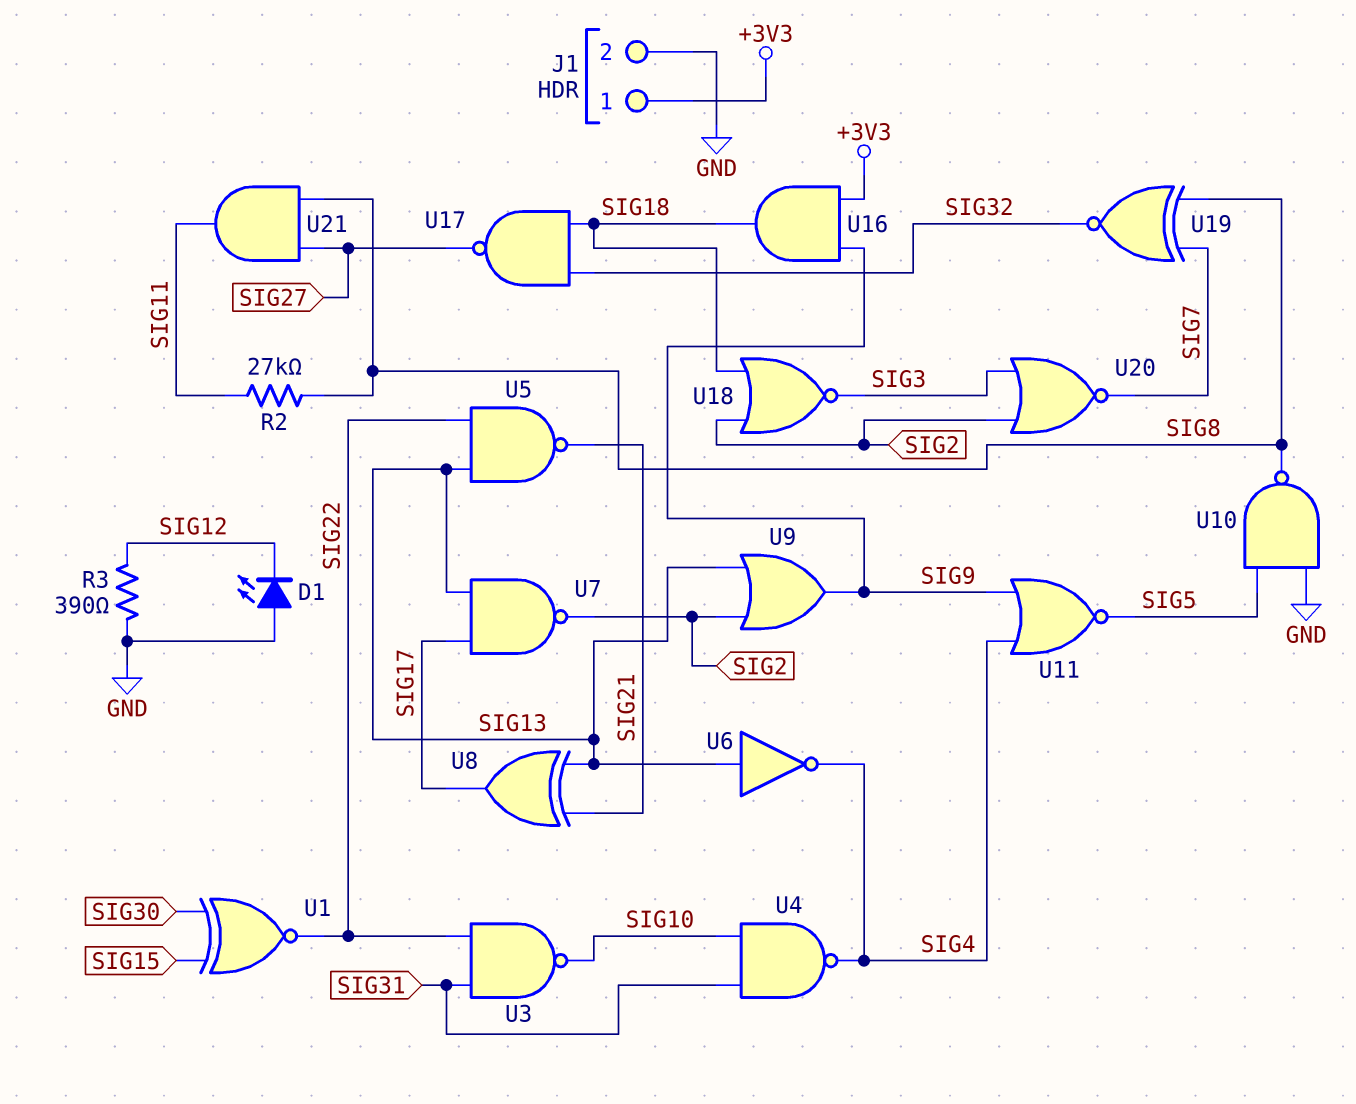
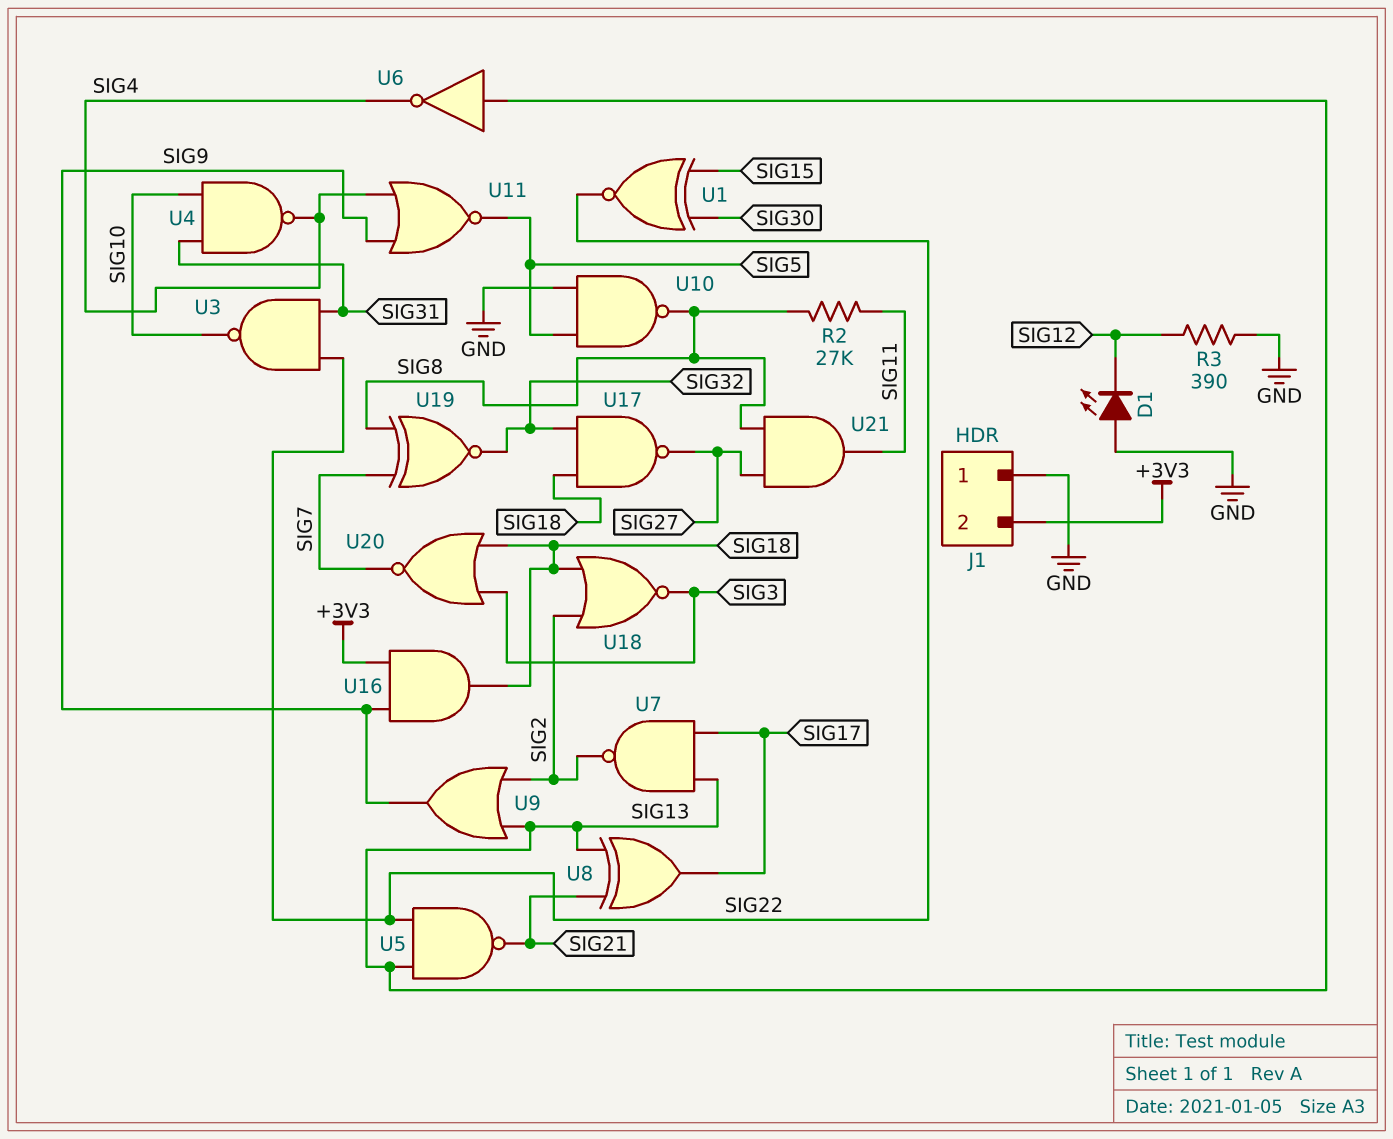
J1 pin 1: +3V3 -> GND
J1 pin 2: GND -> +3V3
U20: NOR (in SIG2, in SIG3, out SIG7) -> NOR (in SIG3, in SIG18, out SIG7)

